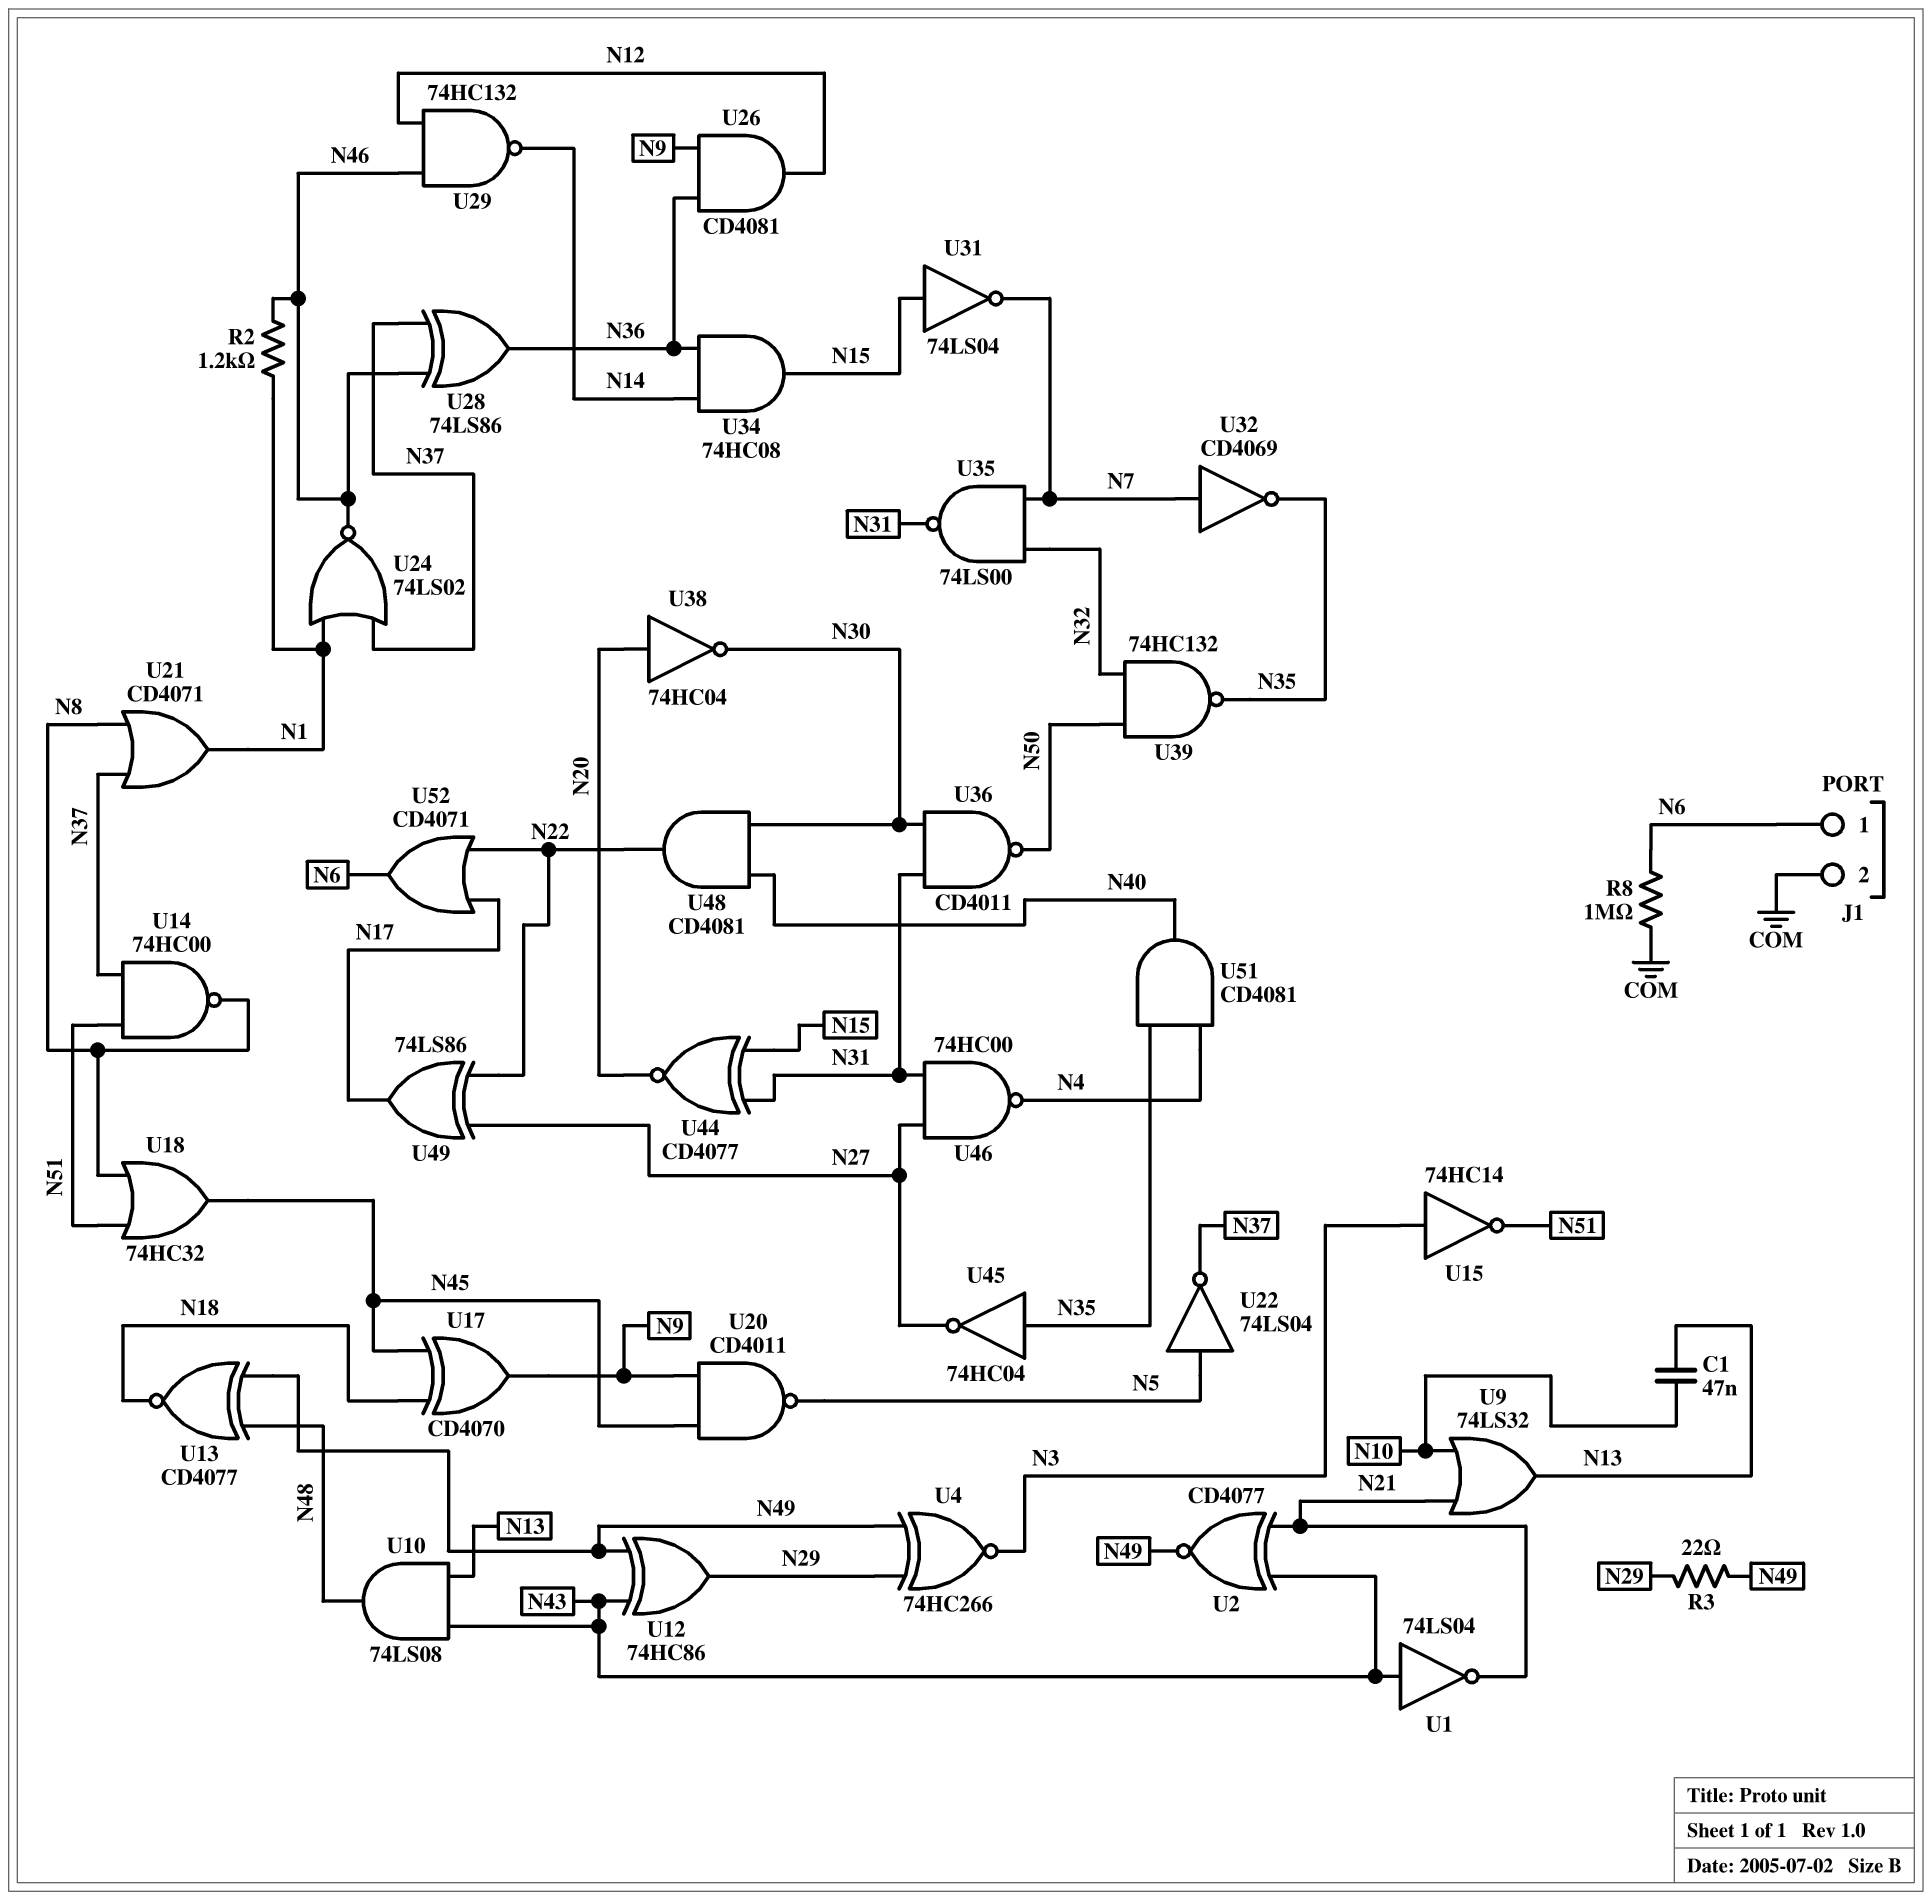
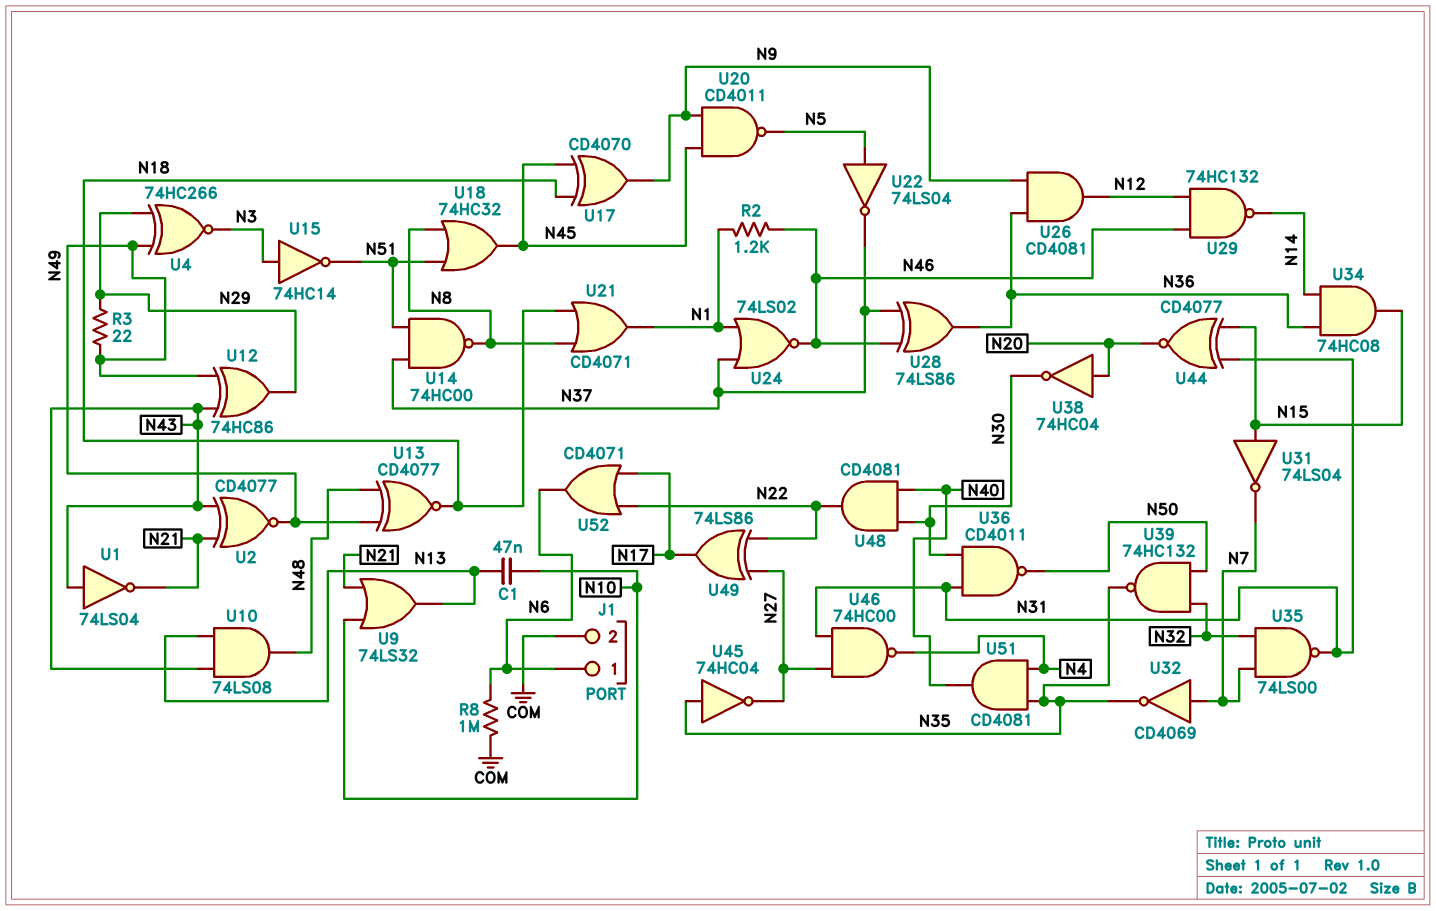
U21: OR CD4071 (in N8, in N37, out N1) -> OR CD4071 (in N8, in N18, out N1)

